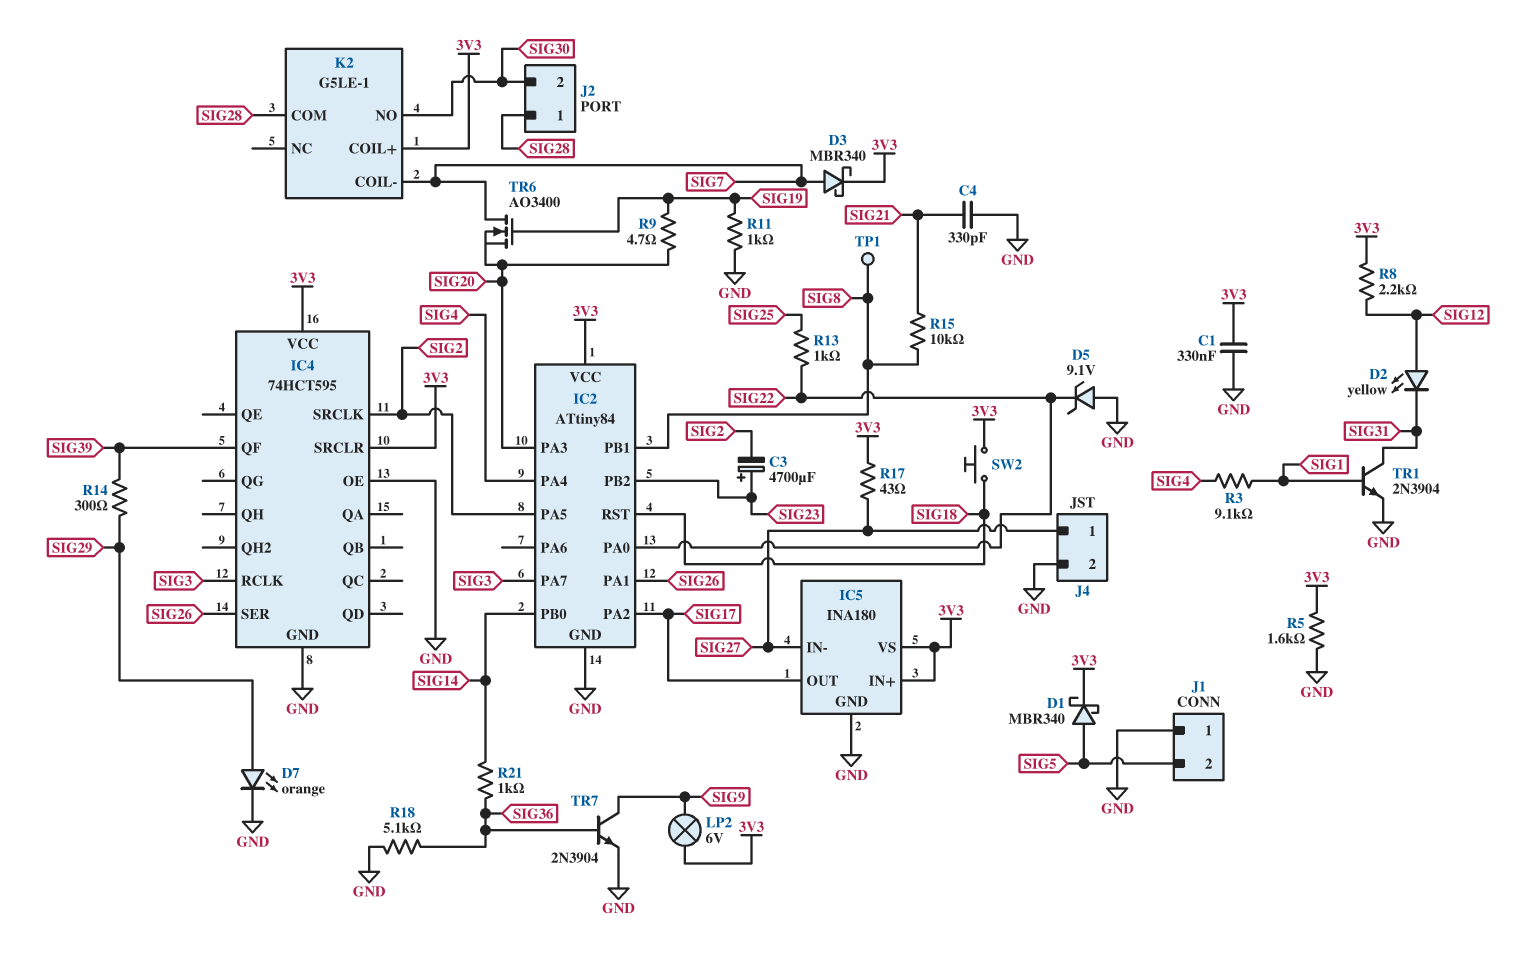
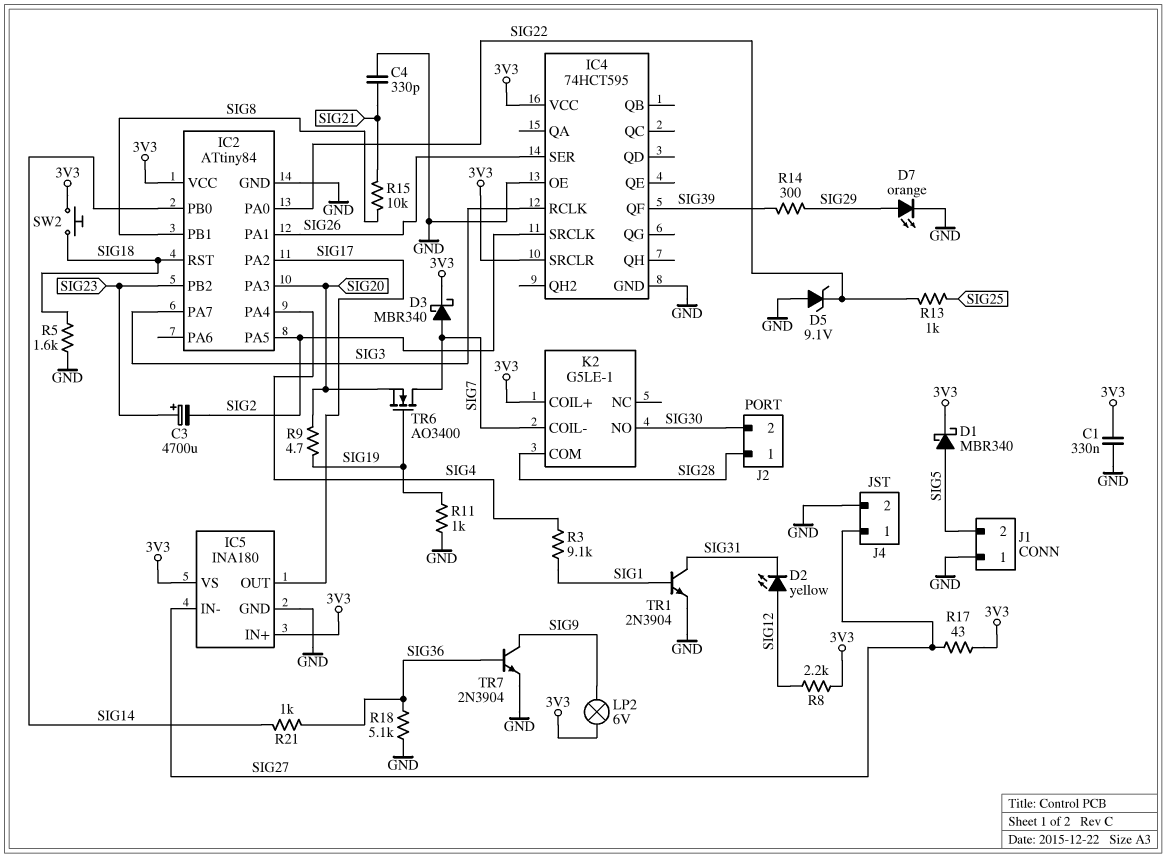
R5: 1.6k (3V3, GND) -> 1.6k (GND, SIG18)
TP1: test point (SIG8) -> none

